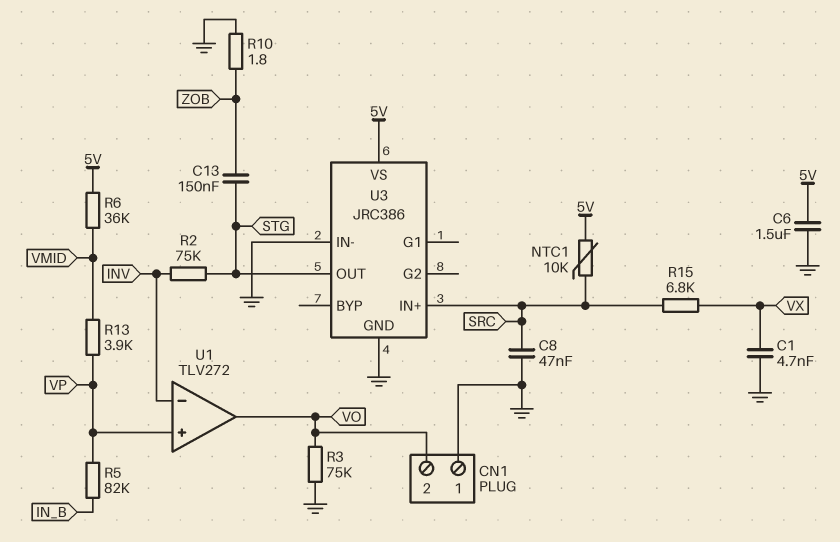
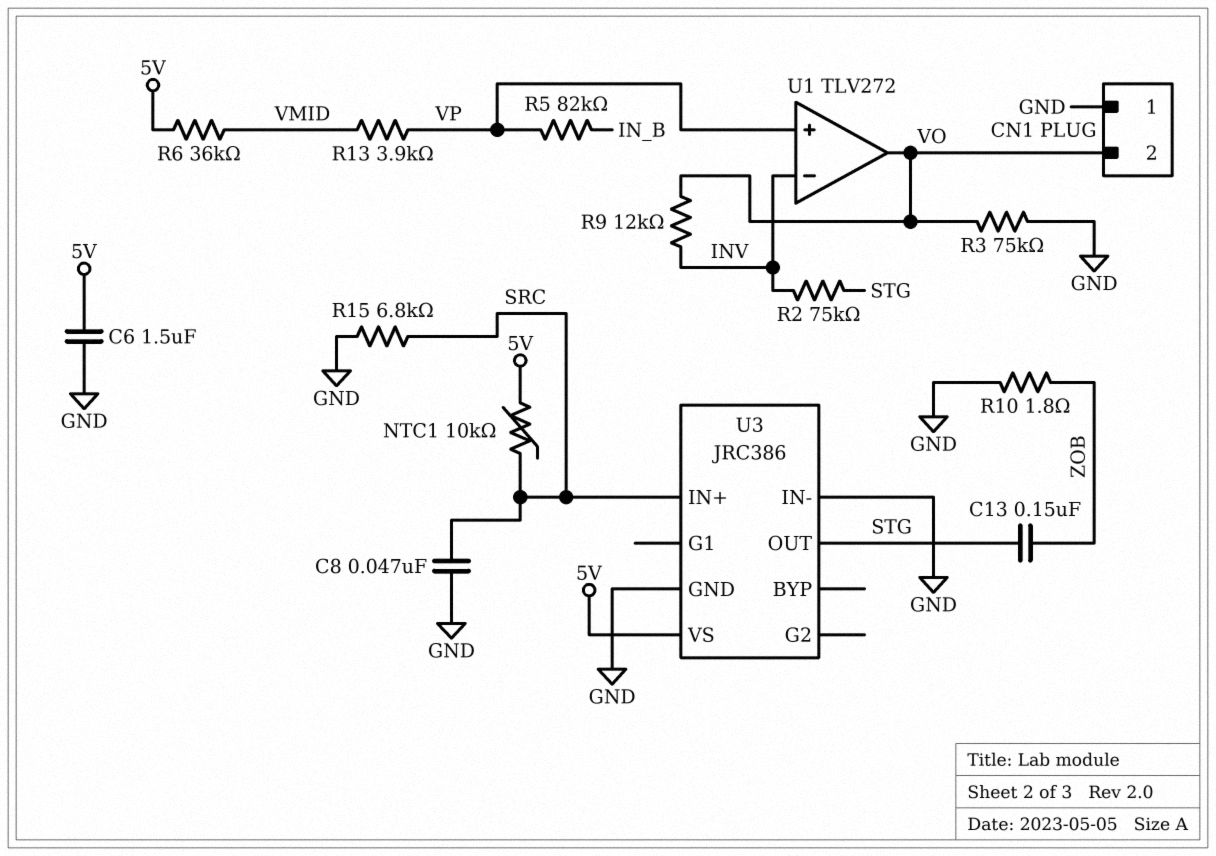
C1: 4.7nF (GND, VX) -> none
R9: none -> 12k (INV, VO)
R15: 6.8k (SRC, VX) -> 6.8k (GND, SRC)

